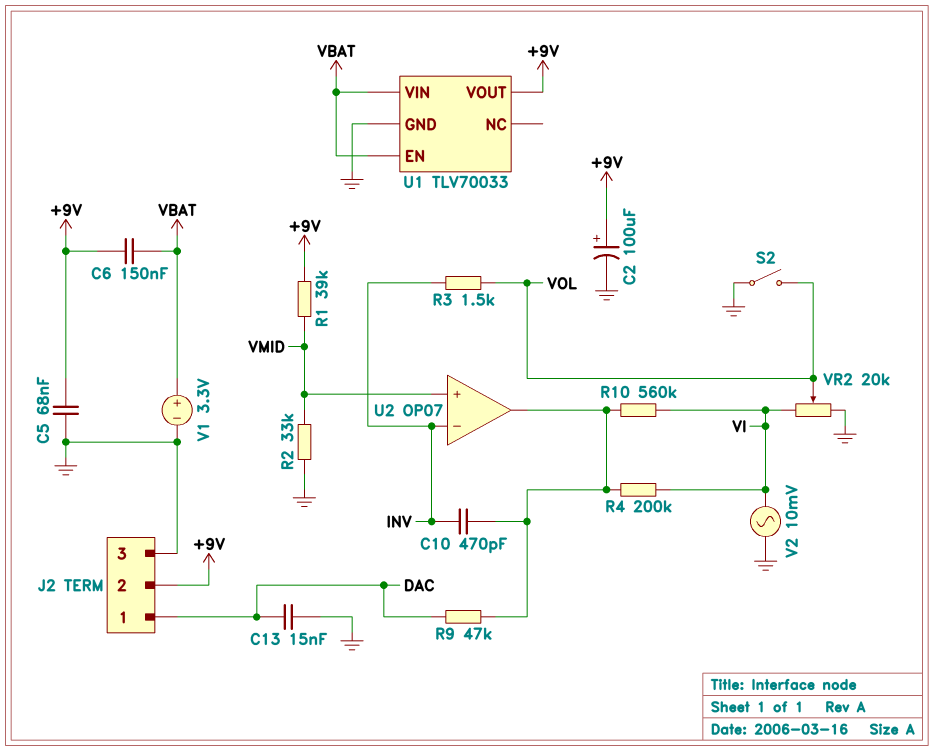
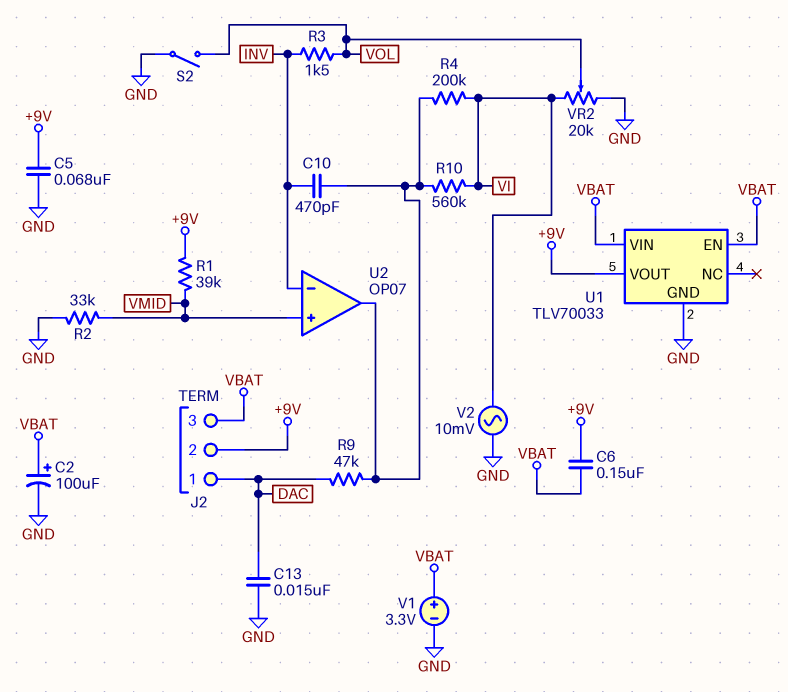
C2: 100uF (plus +9V, minus GND) -> 100uF (plus VBAT, minus GND)
J2 pin 3: GND -> VBAT

